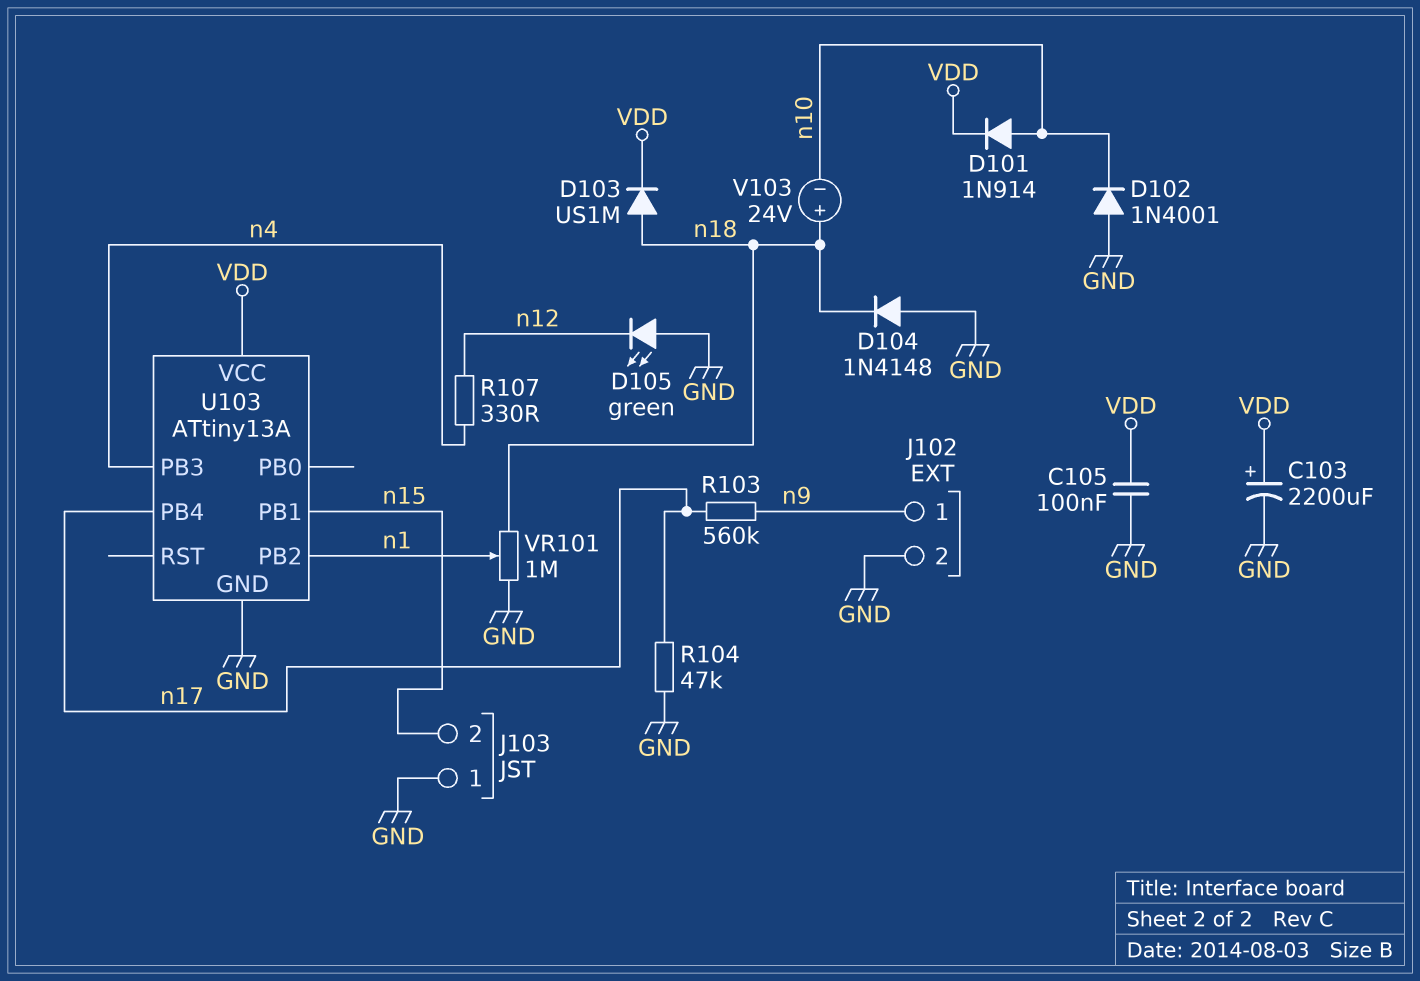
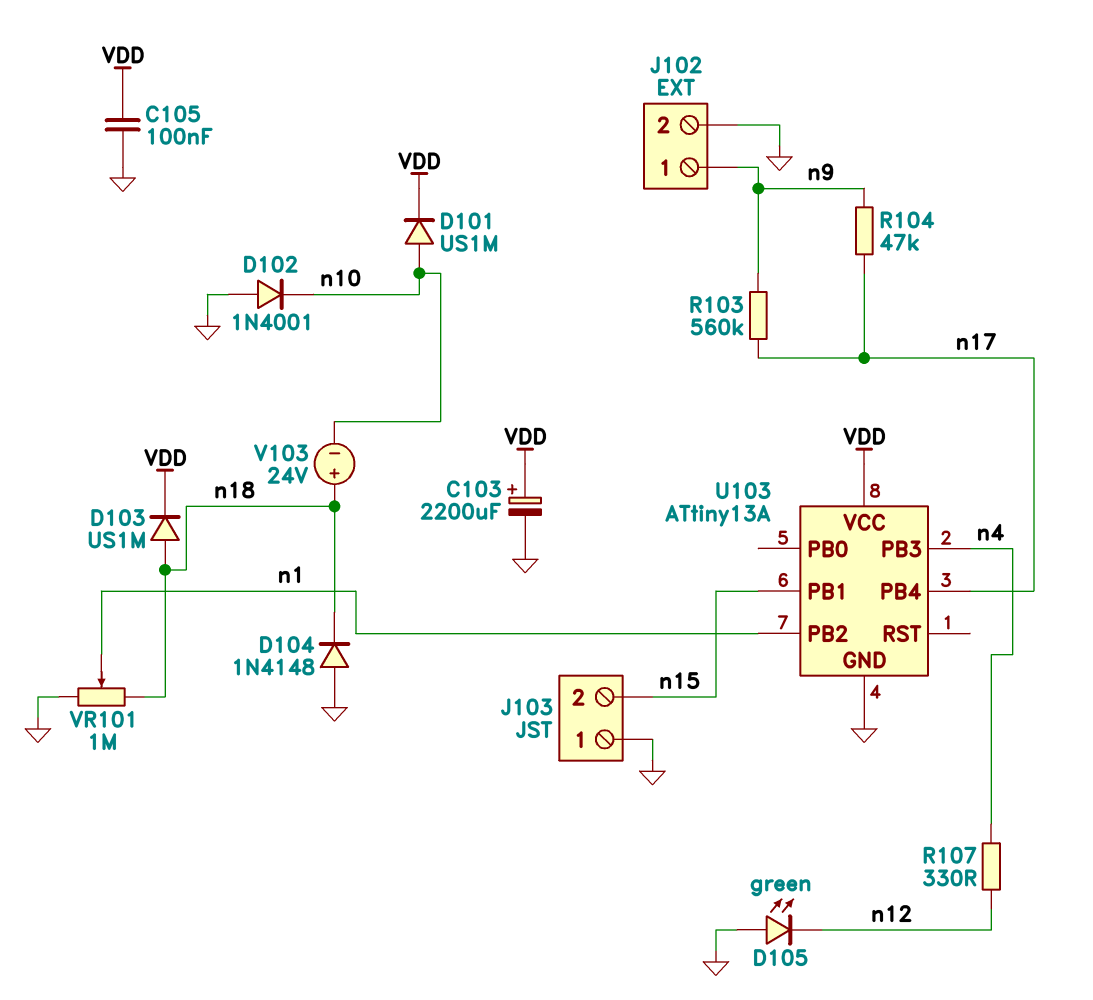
D101: diode 1N914 (A n10, K VDD) -> diode US1M (A n10, K VDD)
R104: 47k (GND, n17) -> 47k (n9, n17)

